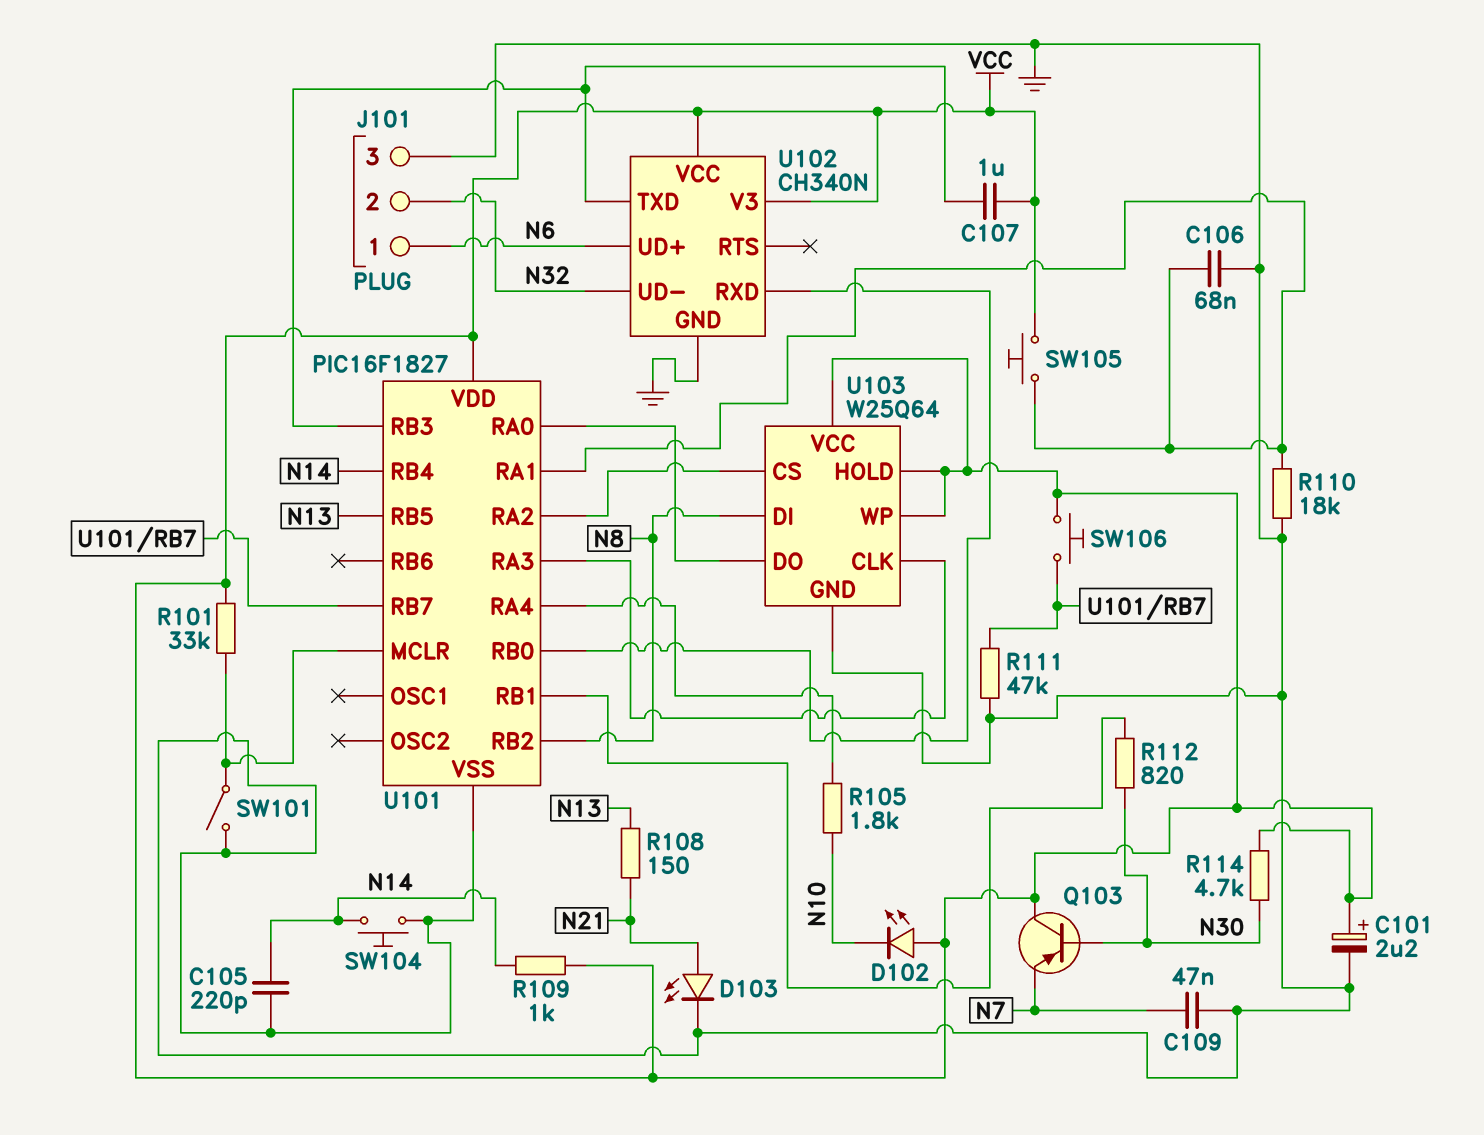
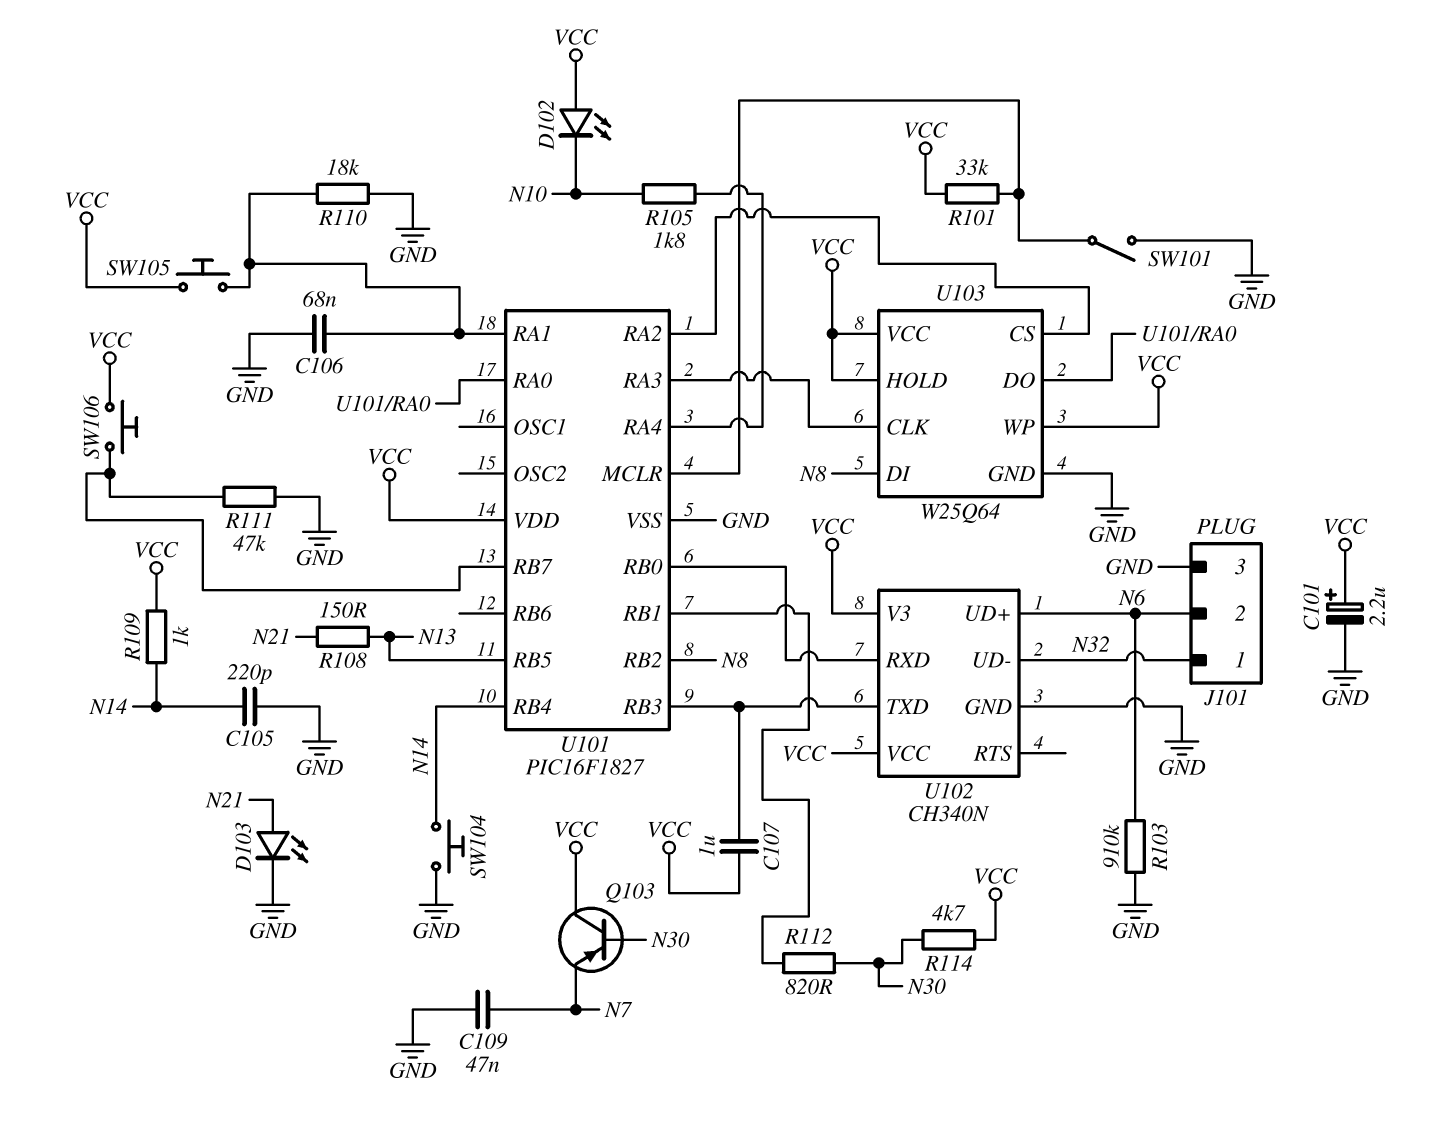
J101 pin 1: N6 -> N32
J101 pin 2: N32 -> N6
R103: none -> 910k (GND, N6)

